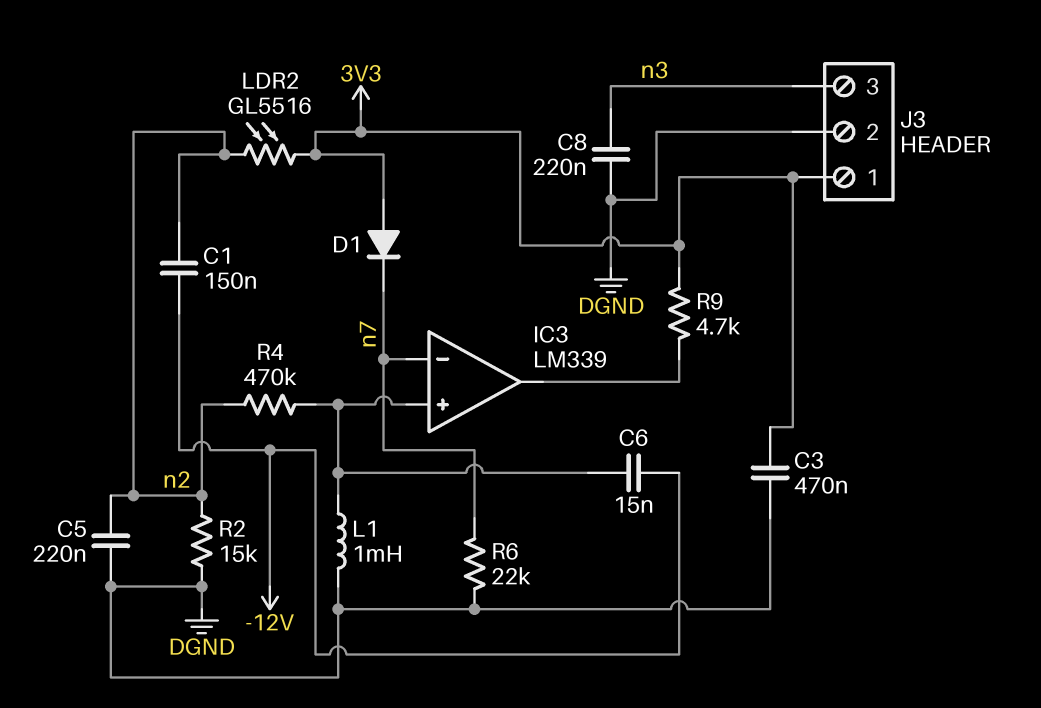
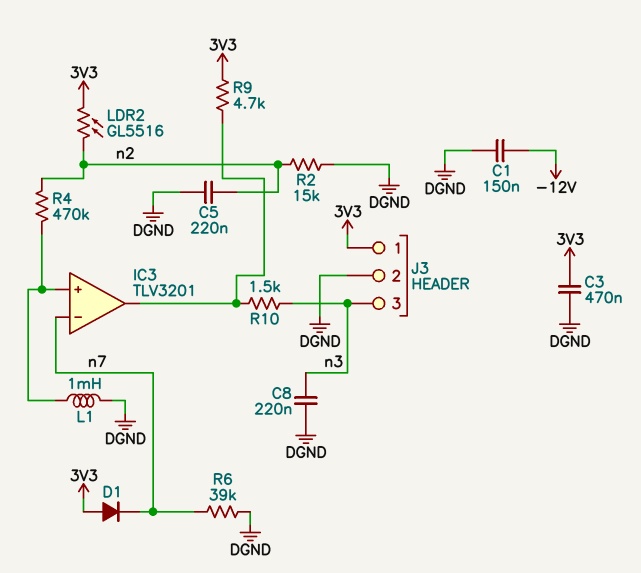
C1: 150nF (-12V, n2) -> 150nF (-12V, DGND)
C6: 15nF (-12V, IC3/in+) -> none
IC3: LM339 -> TLV3201
R6: 22k (DGND, n7) -> 39k (DGND, n7)
R10: none -> 1.5k (IC3/out, n3)

